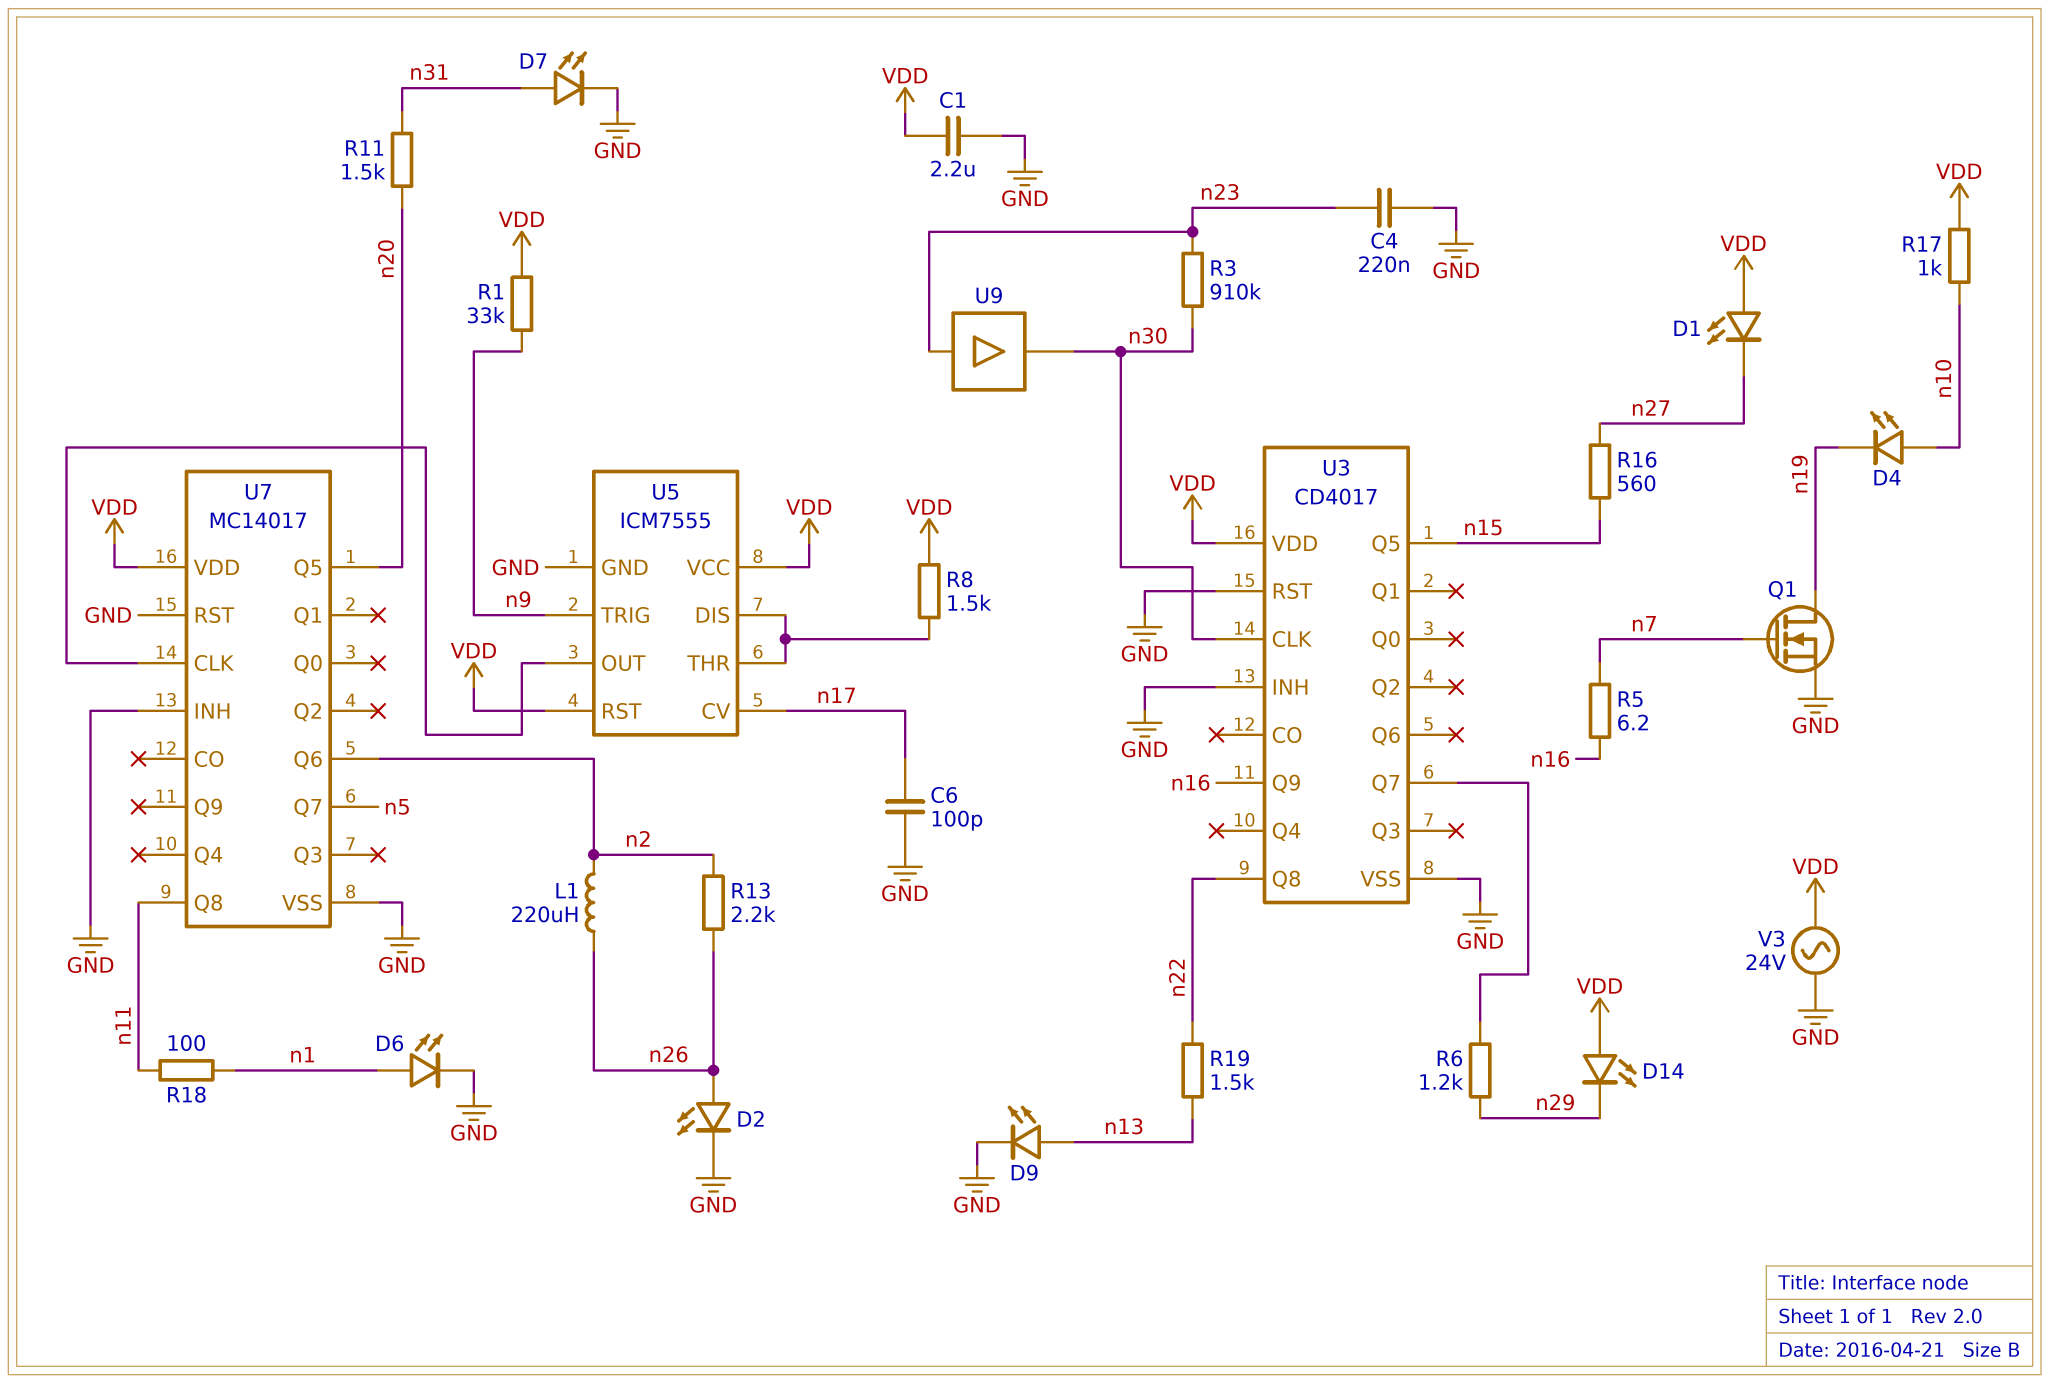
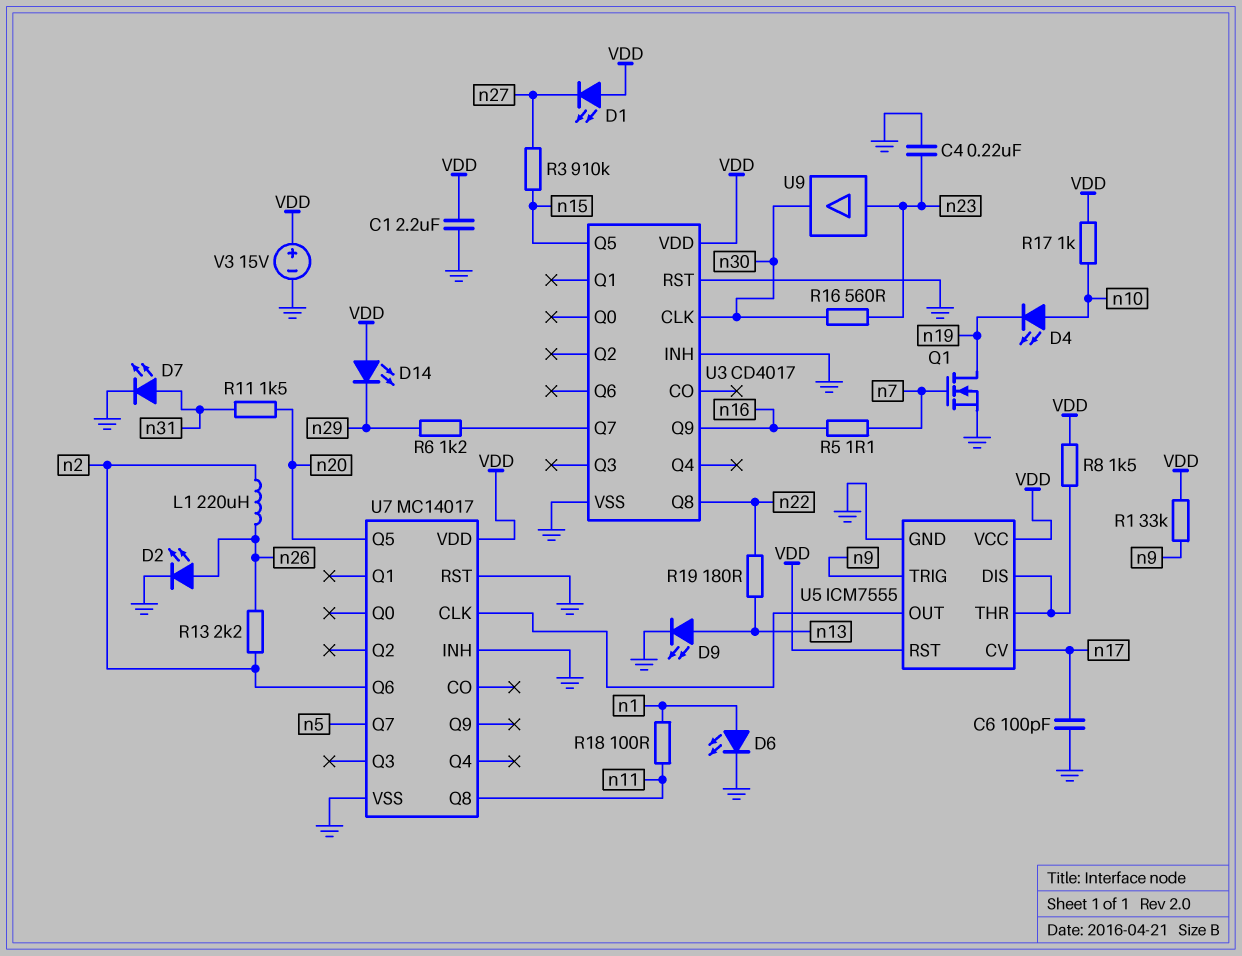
R3: 910k (n23, n30) -> 910k (n15, n27)
R5: 6.2 (n7, n16) -> 1.1 (n7, n16)
R16: 560 (n15, n27) -> 560 (n23, n30)
R19: 1.5k (n13, n22) -> 180 (n13, n22)
V3: AC 24V (GND, VDD) -> 15V (plus VDD, minus GND)

